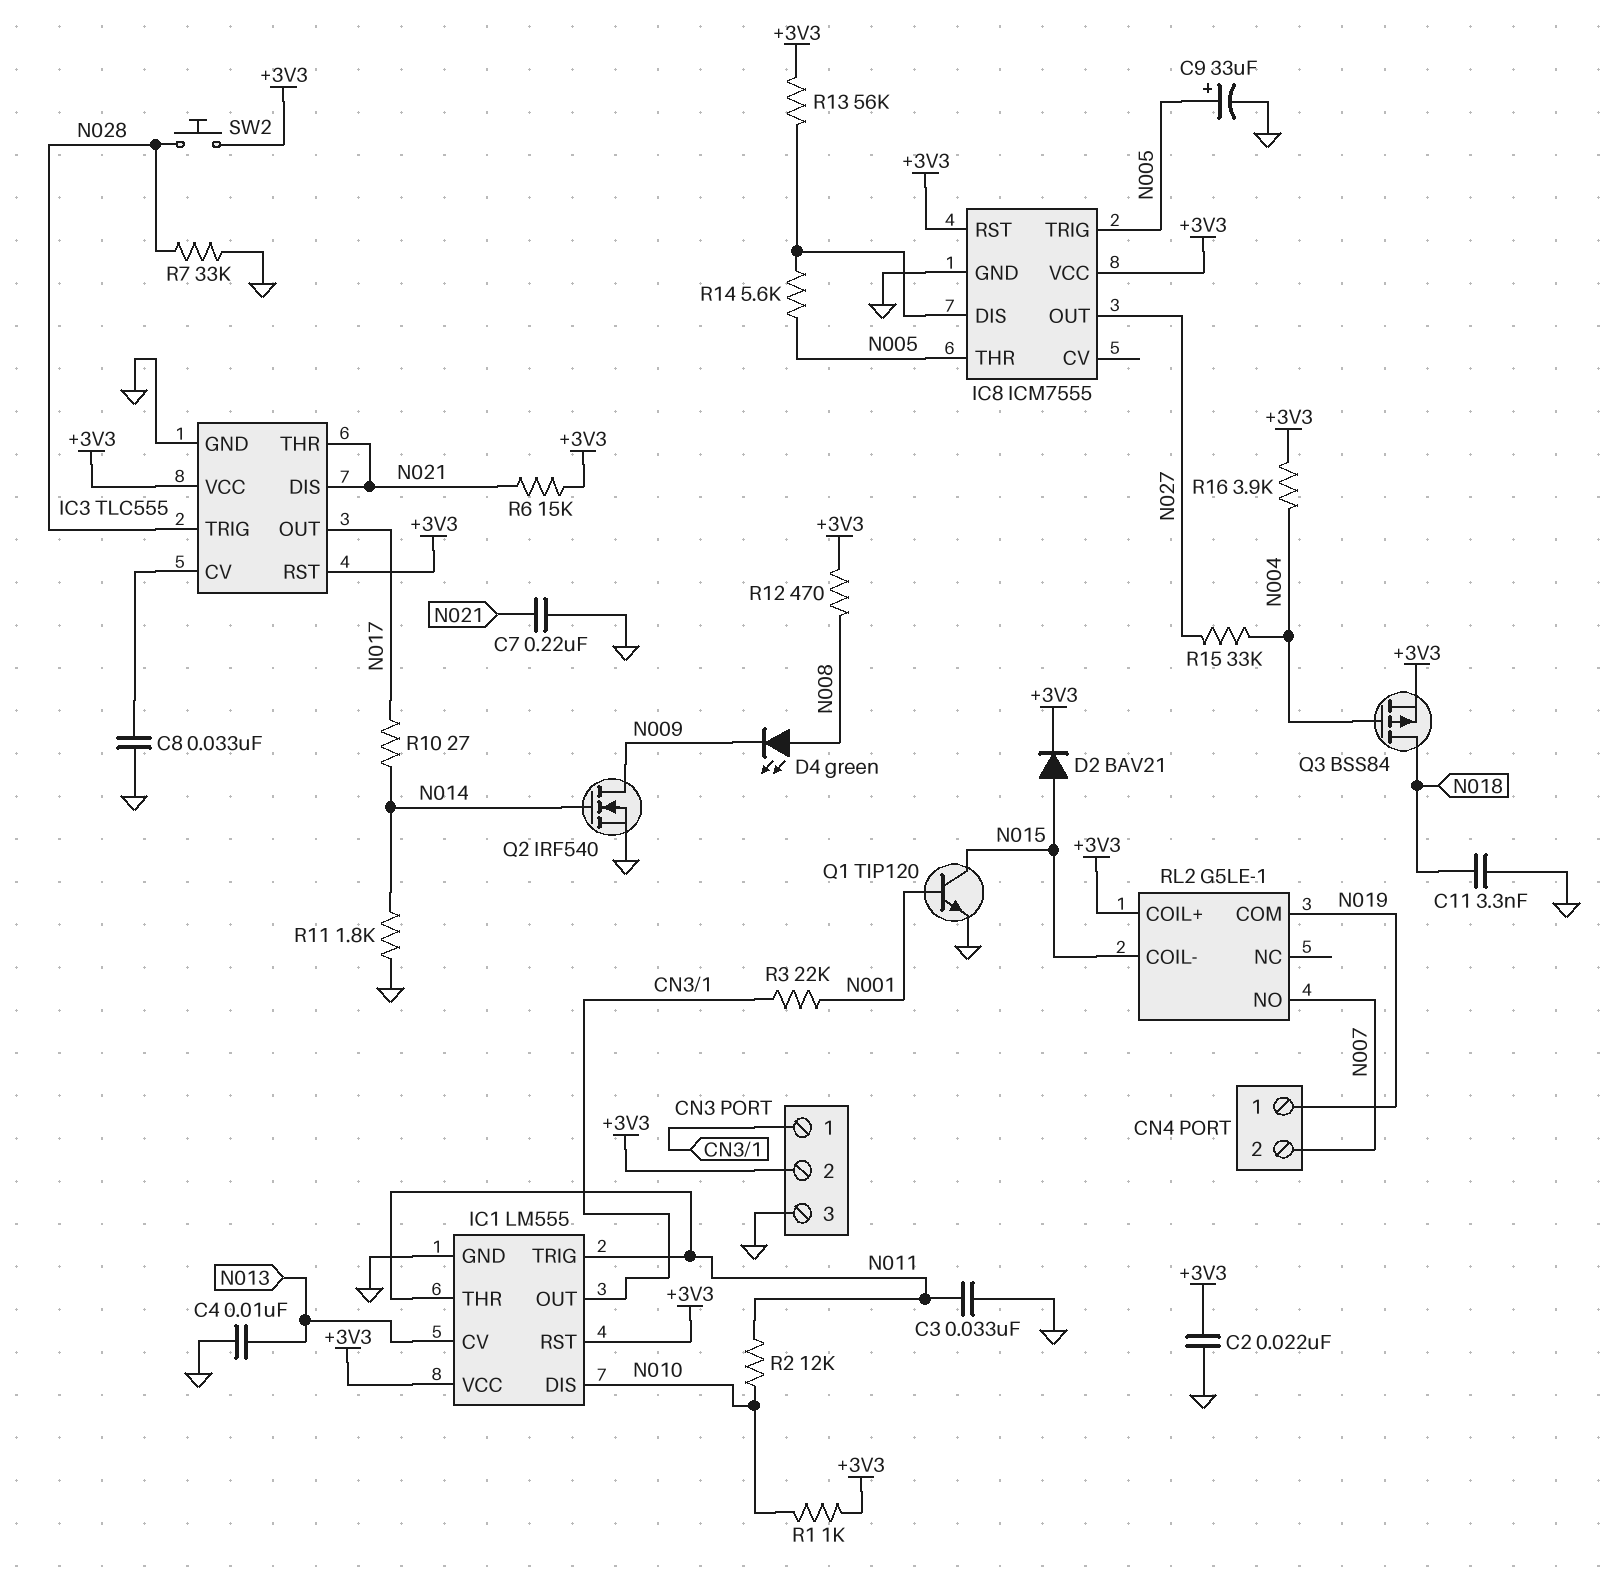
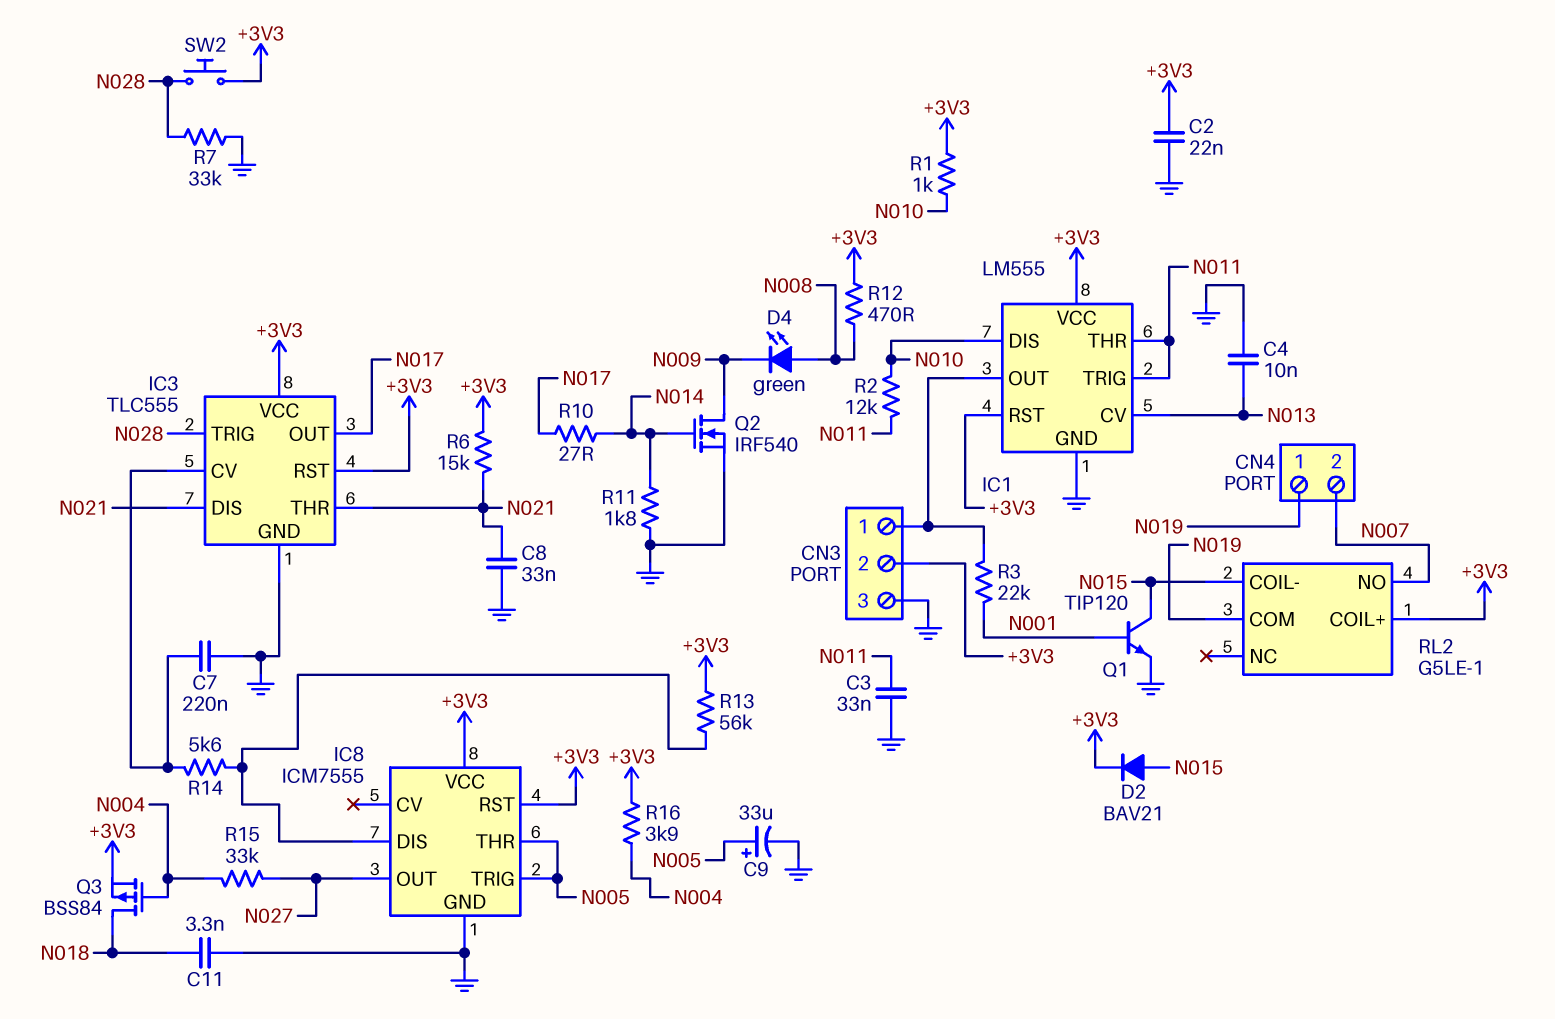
C7: 220nF (GND, N021) -> 220nF (GND, IC3/CV)
C8: 33nF (GND, IC3/CV) -> 33nF (GND, N021)
R14: 5.6k (IC8/DIS, N005) -> 5.6k (IC3/CV, IC8/DIS)

